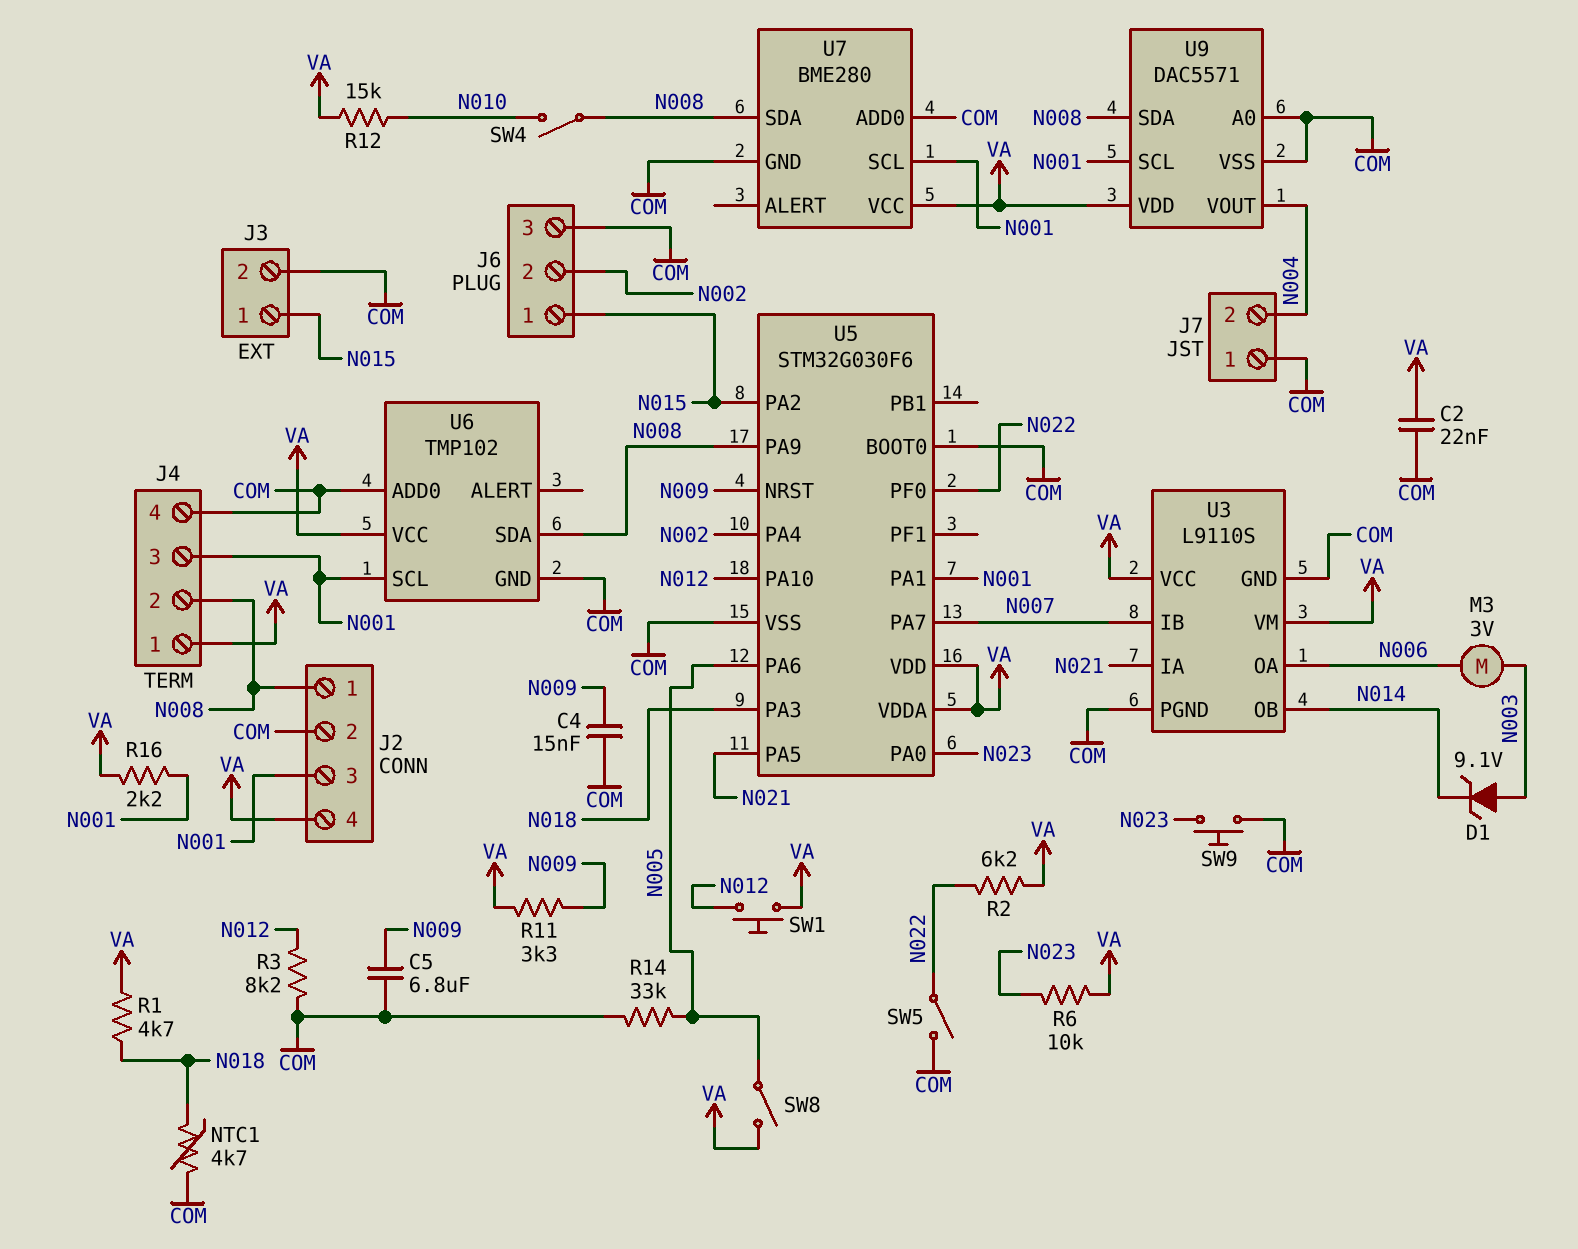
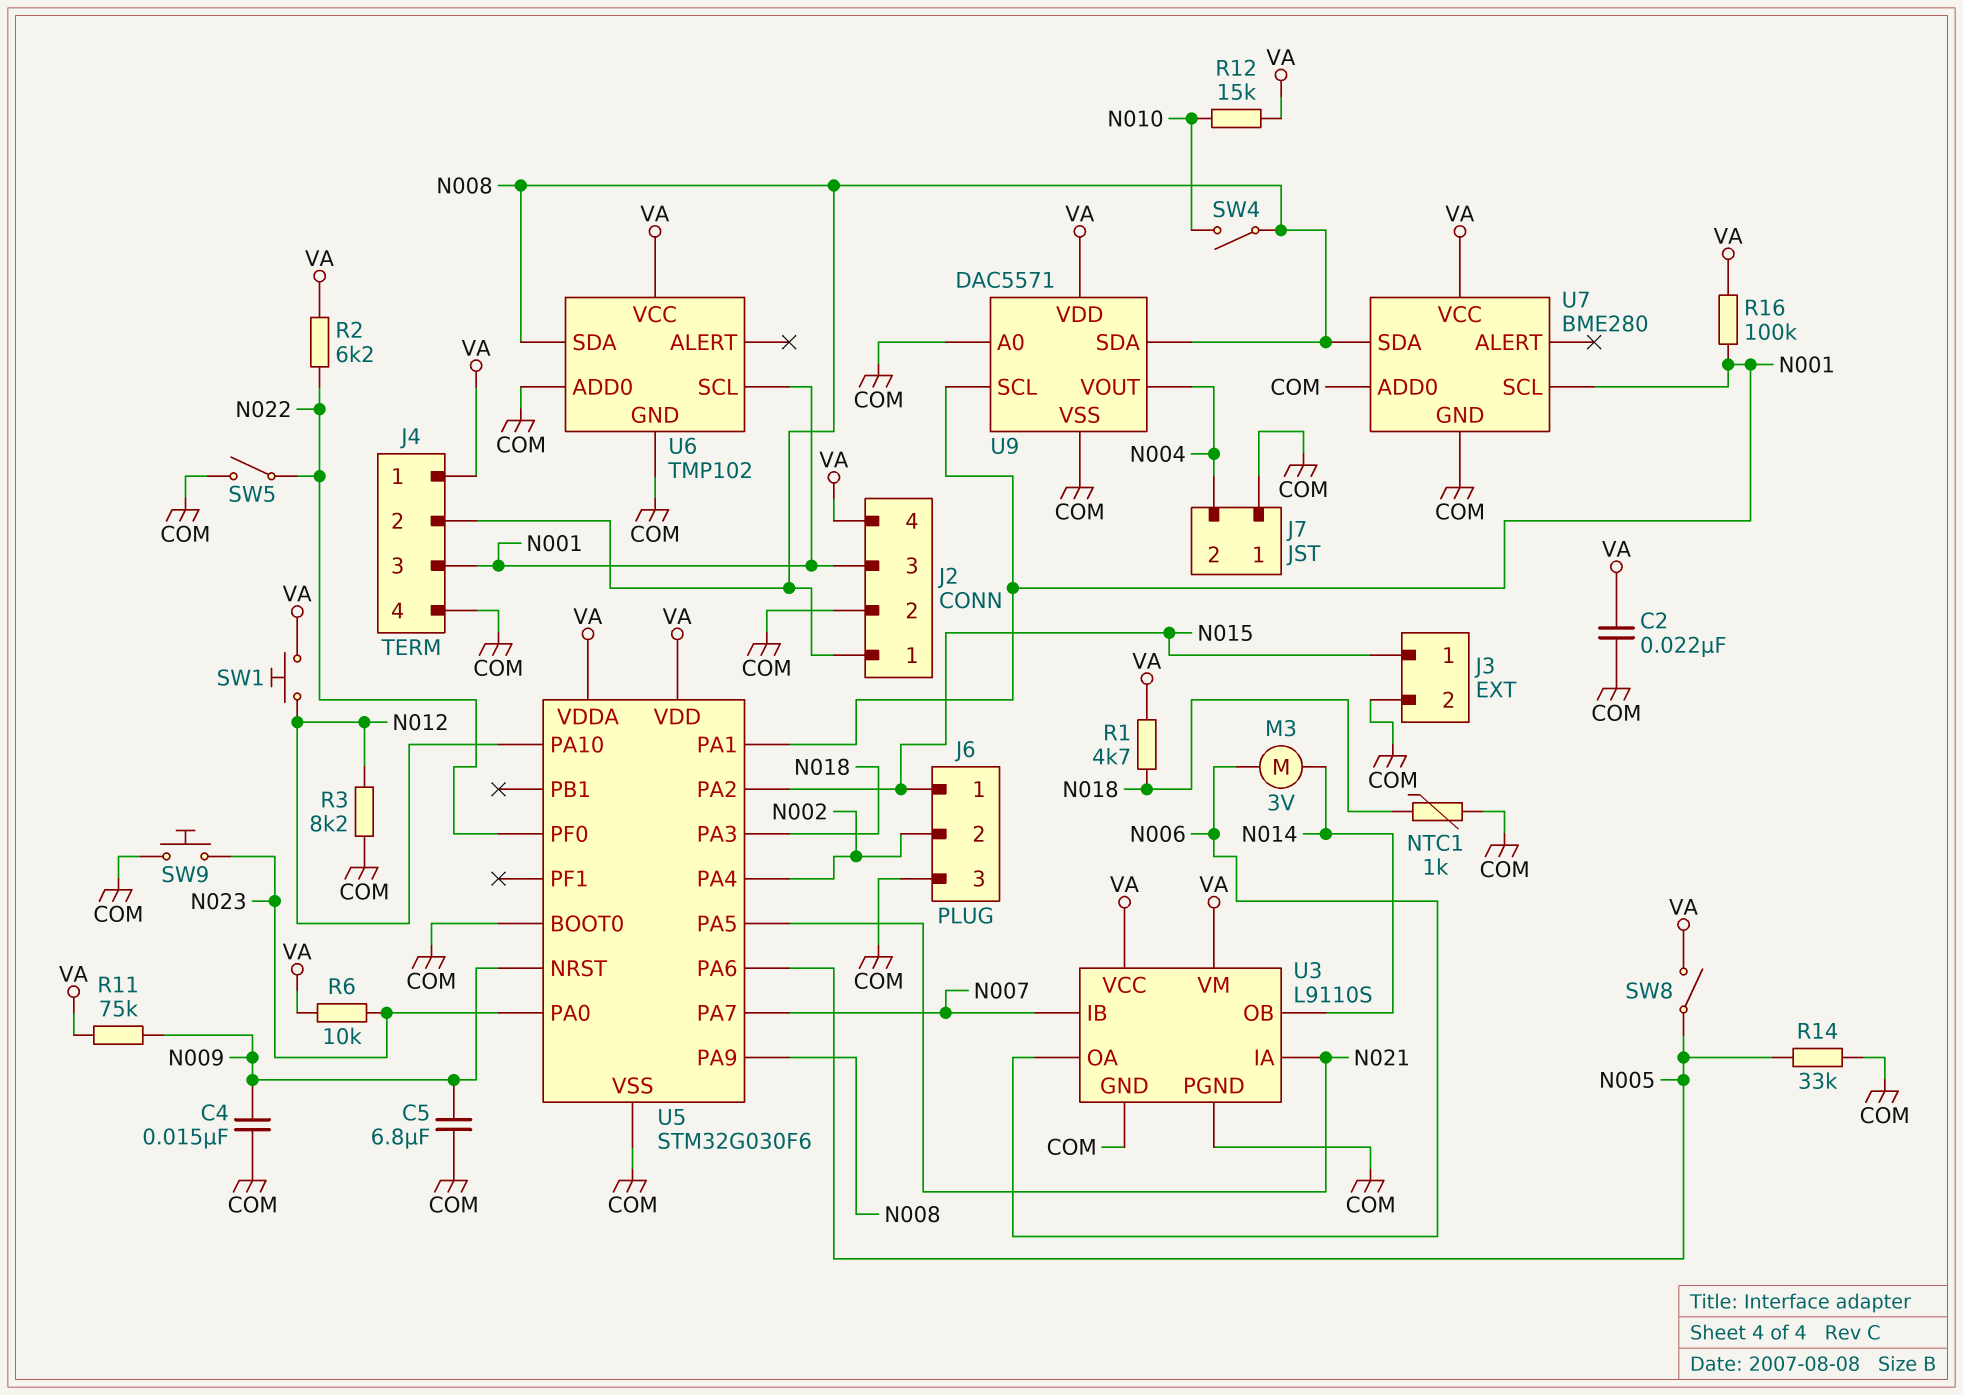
D1: zener 9.1V (A N003, K N014) -> none
M3: motor 3V (N003, N006) -> motor 3V (N006, N014)
NTC1: 4.7k (COM, N018) -> 1k (COM, N018)
R11: 3.3k (N009, VA) -> 75k (N009, VA)
R16: 2.2k (N001, VA) -> 100k (N001, VA)

